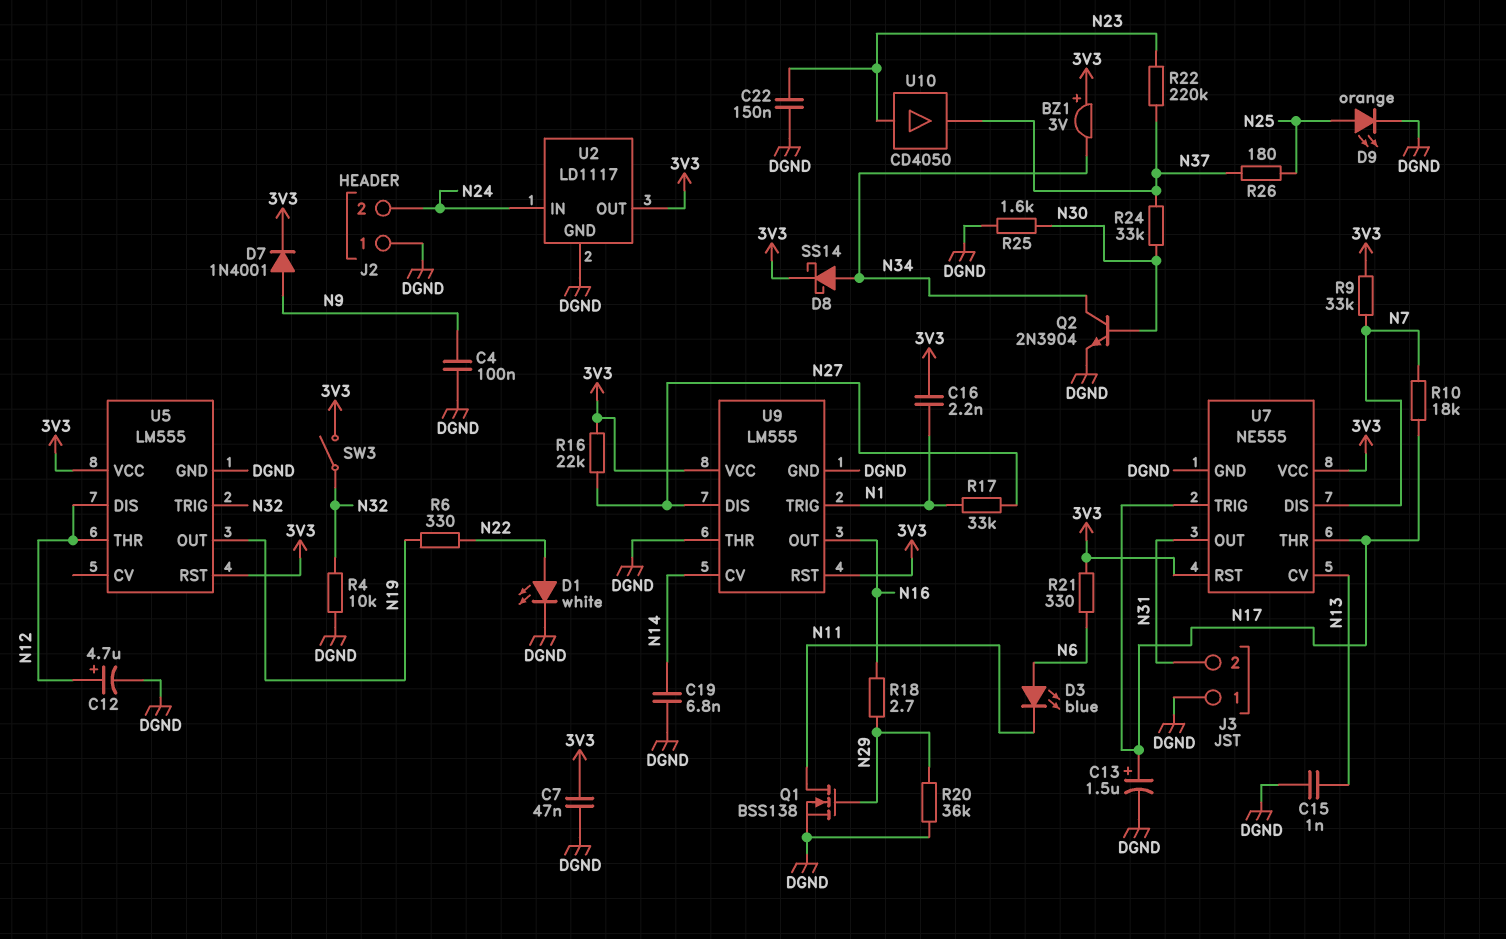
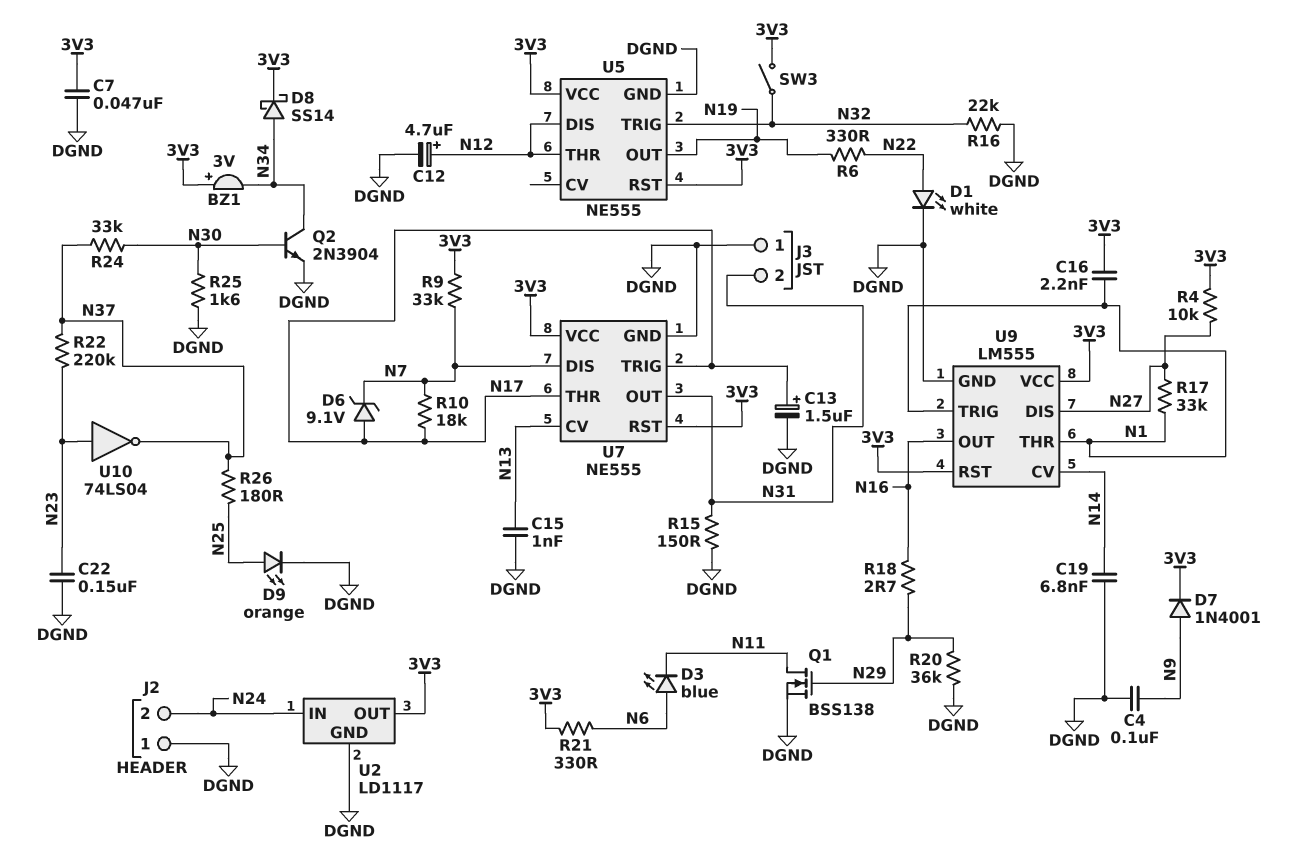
D6: none -> zener 9.1V (A N17, K N7)
R4: 10k (DGND, N32) -> 10k (3V3, N27)
R15: none -> 150 (DGND, N31)
R16: 22k (3V3, N27) -> 22k (DGND, N32)
U5: LM555 -> NE555
U9 pin THR: DGND -> N1
U10: buffer CD4050 (in N23, out N37) -> NOT 74LS04 (in N23, out N37)

